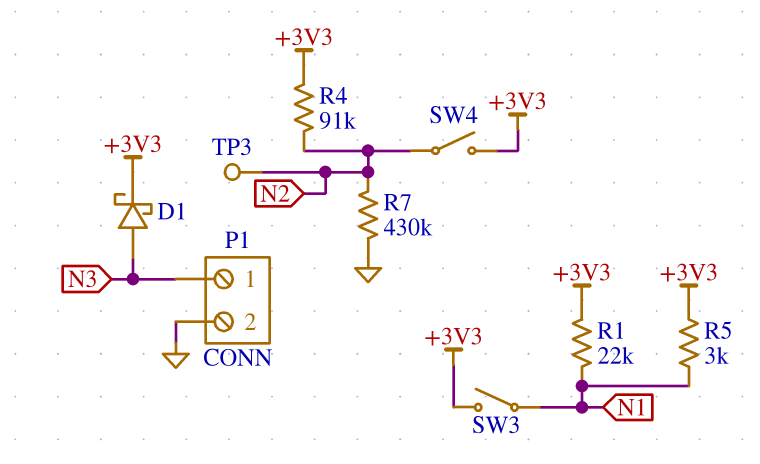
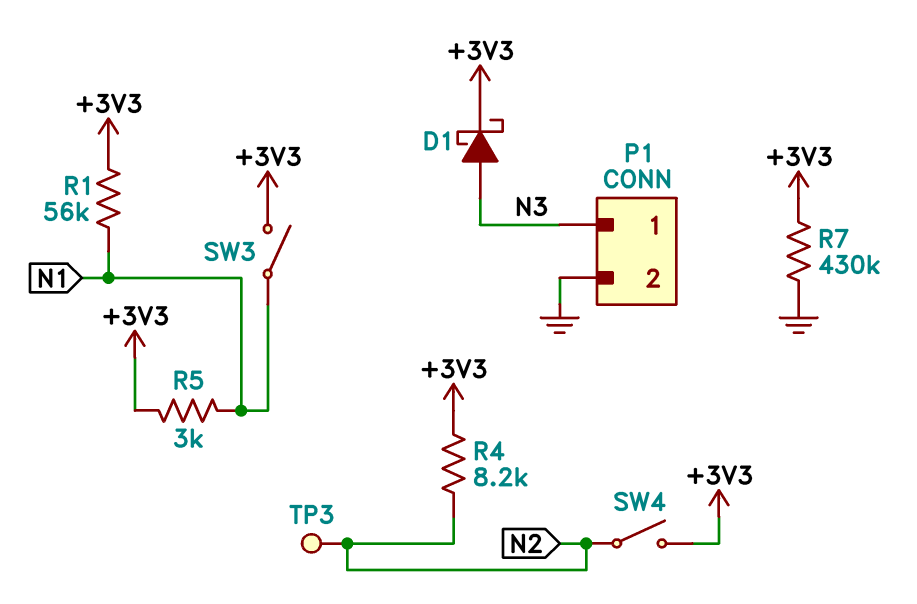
R1: 22k (+3V3, N1) -> 56k (+3V3, N1)
R4: 91k (+3V3, N2) -> 8.2k (+3V3, N2)
R7: 430k (GND, N2) -> 430k (+3V3, GND)

